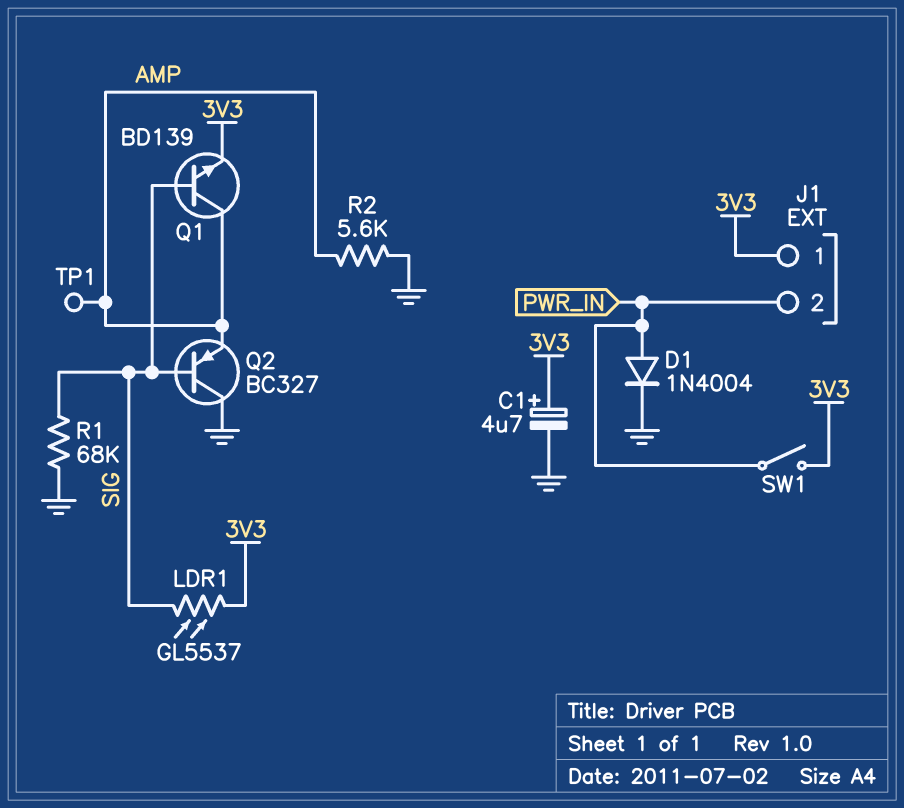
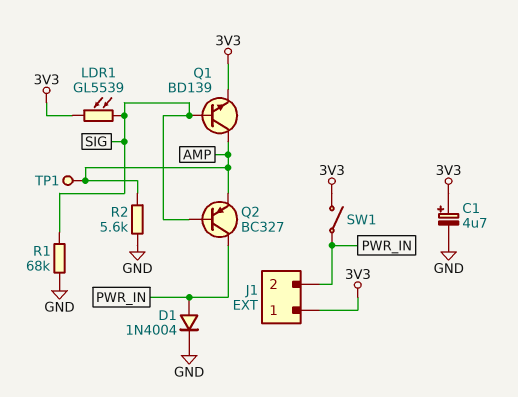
LDR1: GL5537 (3V3, SIG) -> GL5539 (3V3, SIG)
Q2: PNP BC327 (B SIG, C GND, E AMP) -> PNP BC327 (B SIG, C PWR_IN, E AMP)

